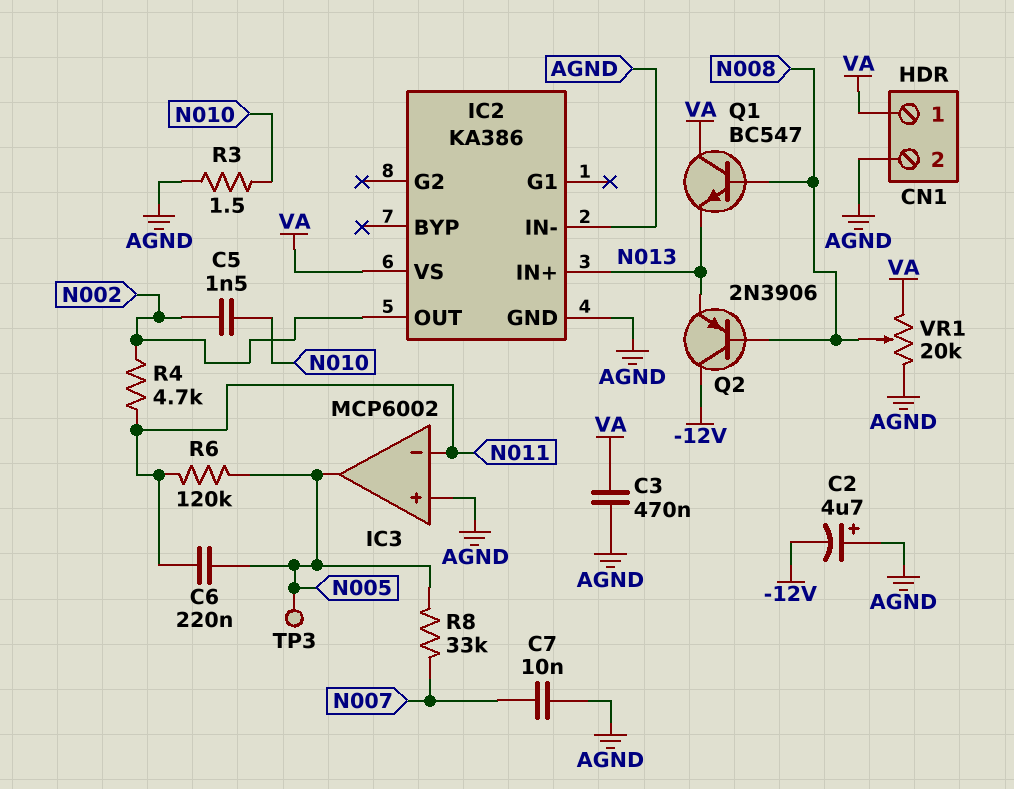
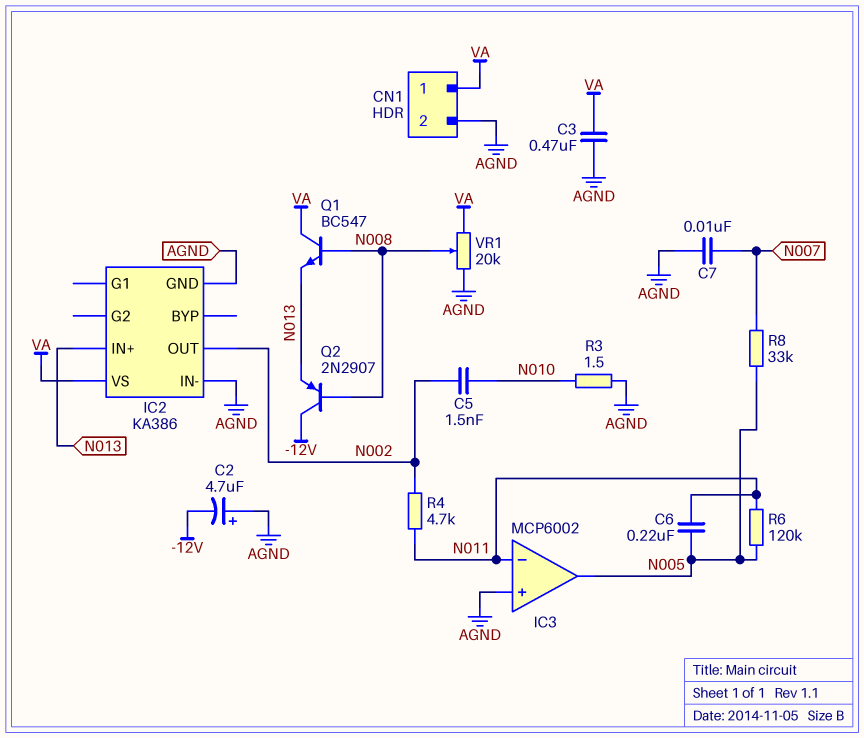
Q2: PNP 2N3906 (B N008, C -12V, E N013) -> PNP 2N2907 (B N008, C -12V, E N013)
TP3: test point (N005) -> none

